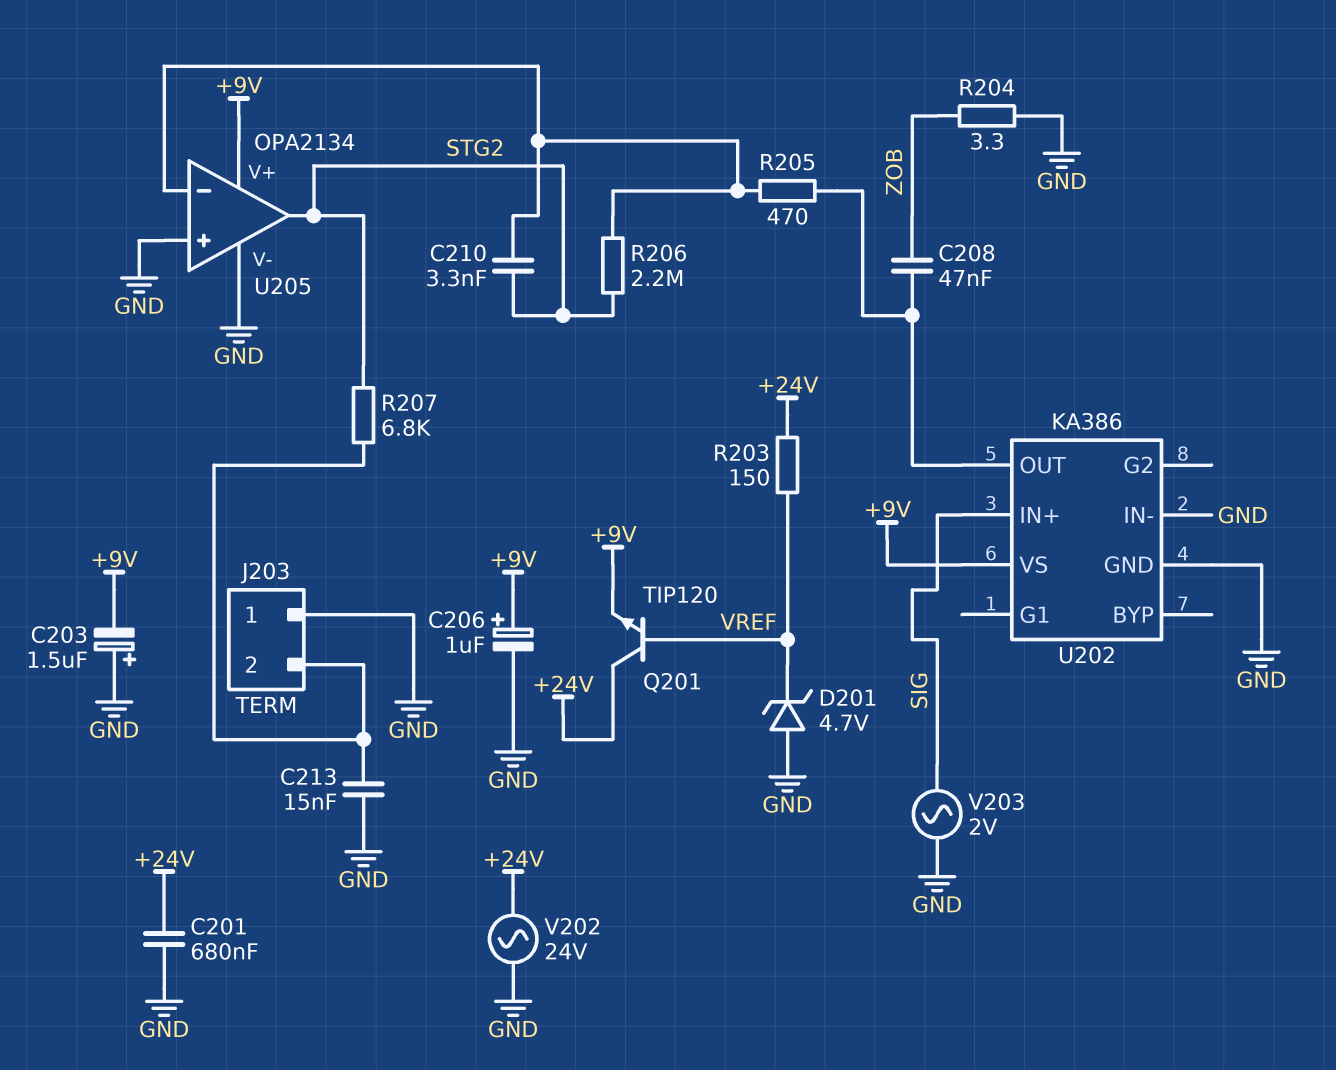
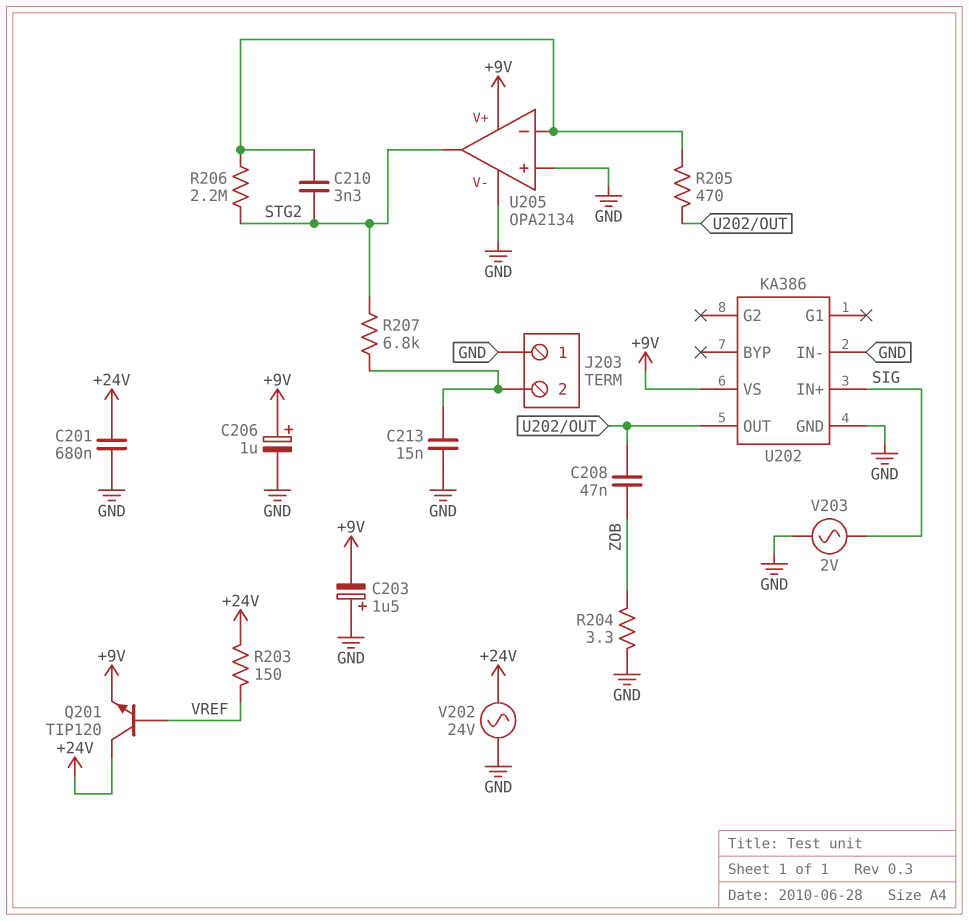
D201: zener 4.7V (A GND, K VREF) -> none

